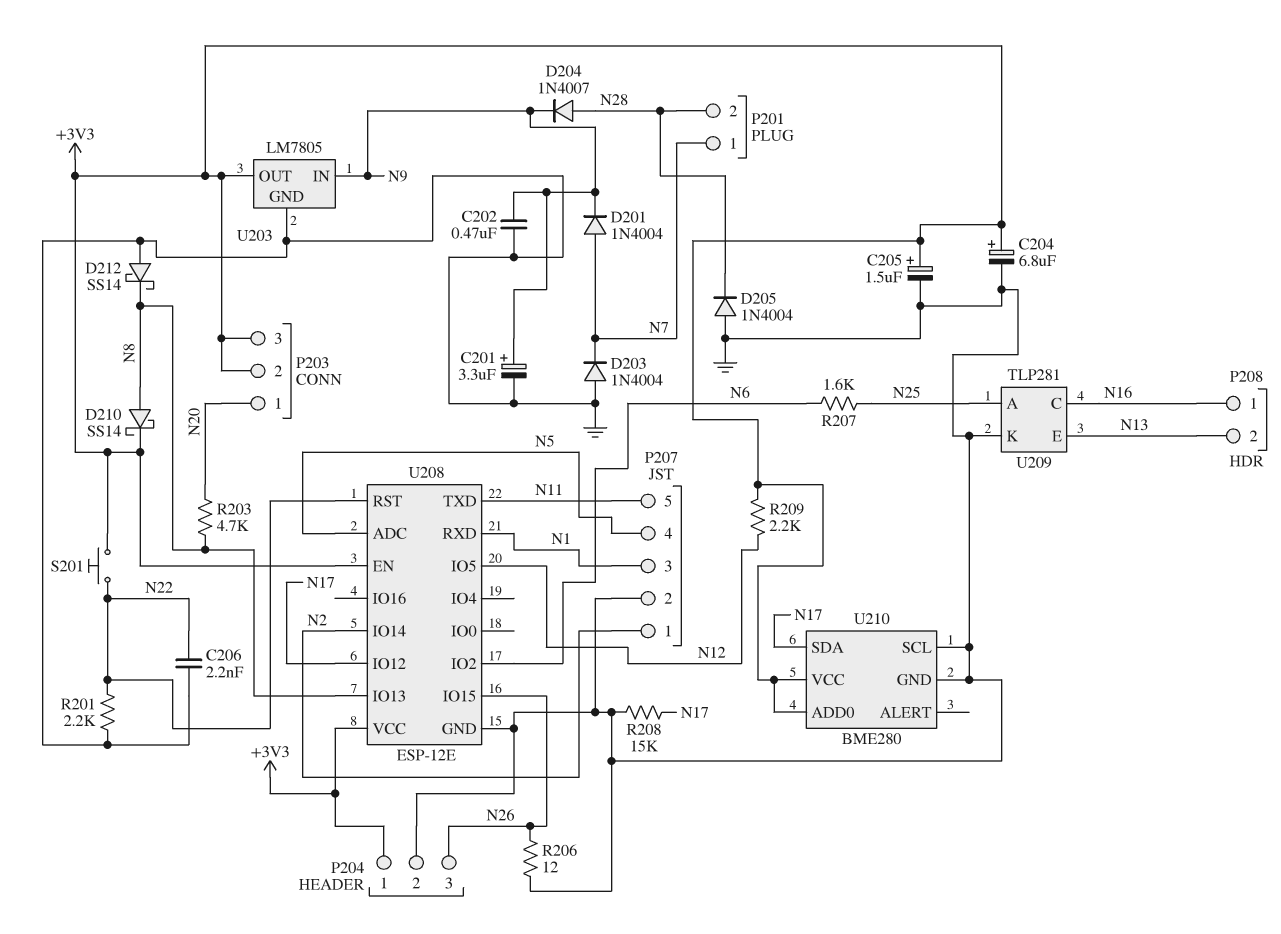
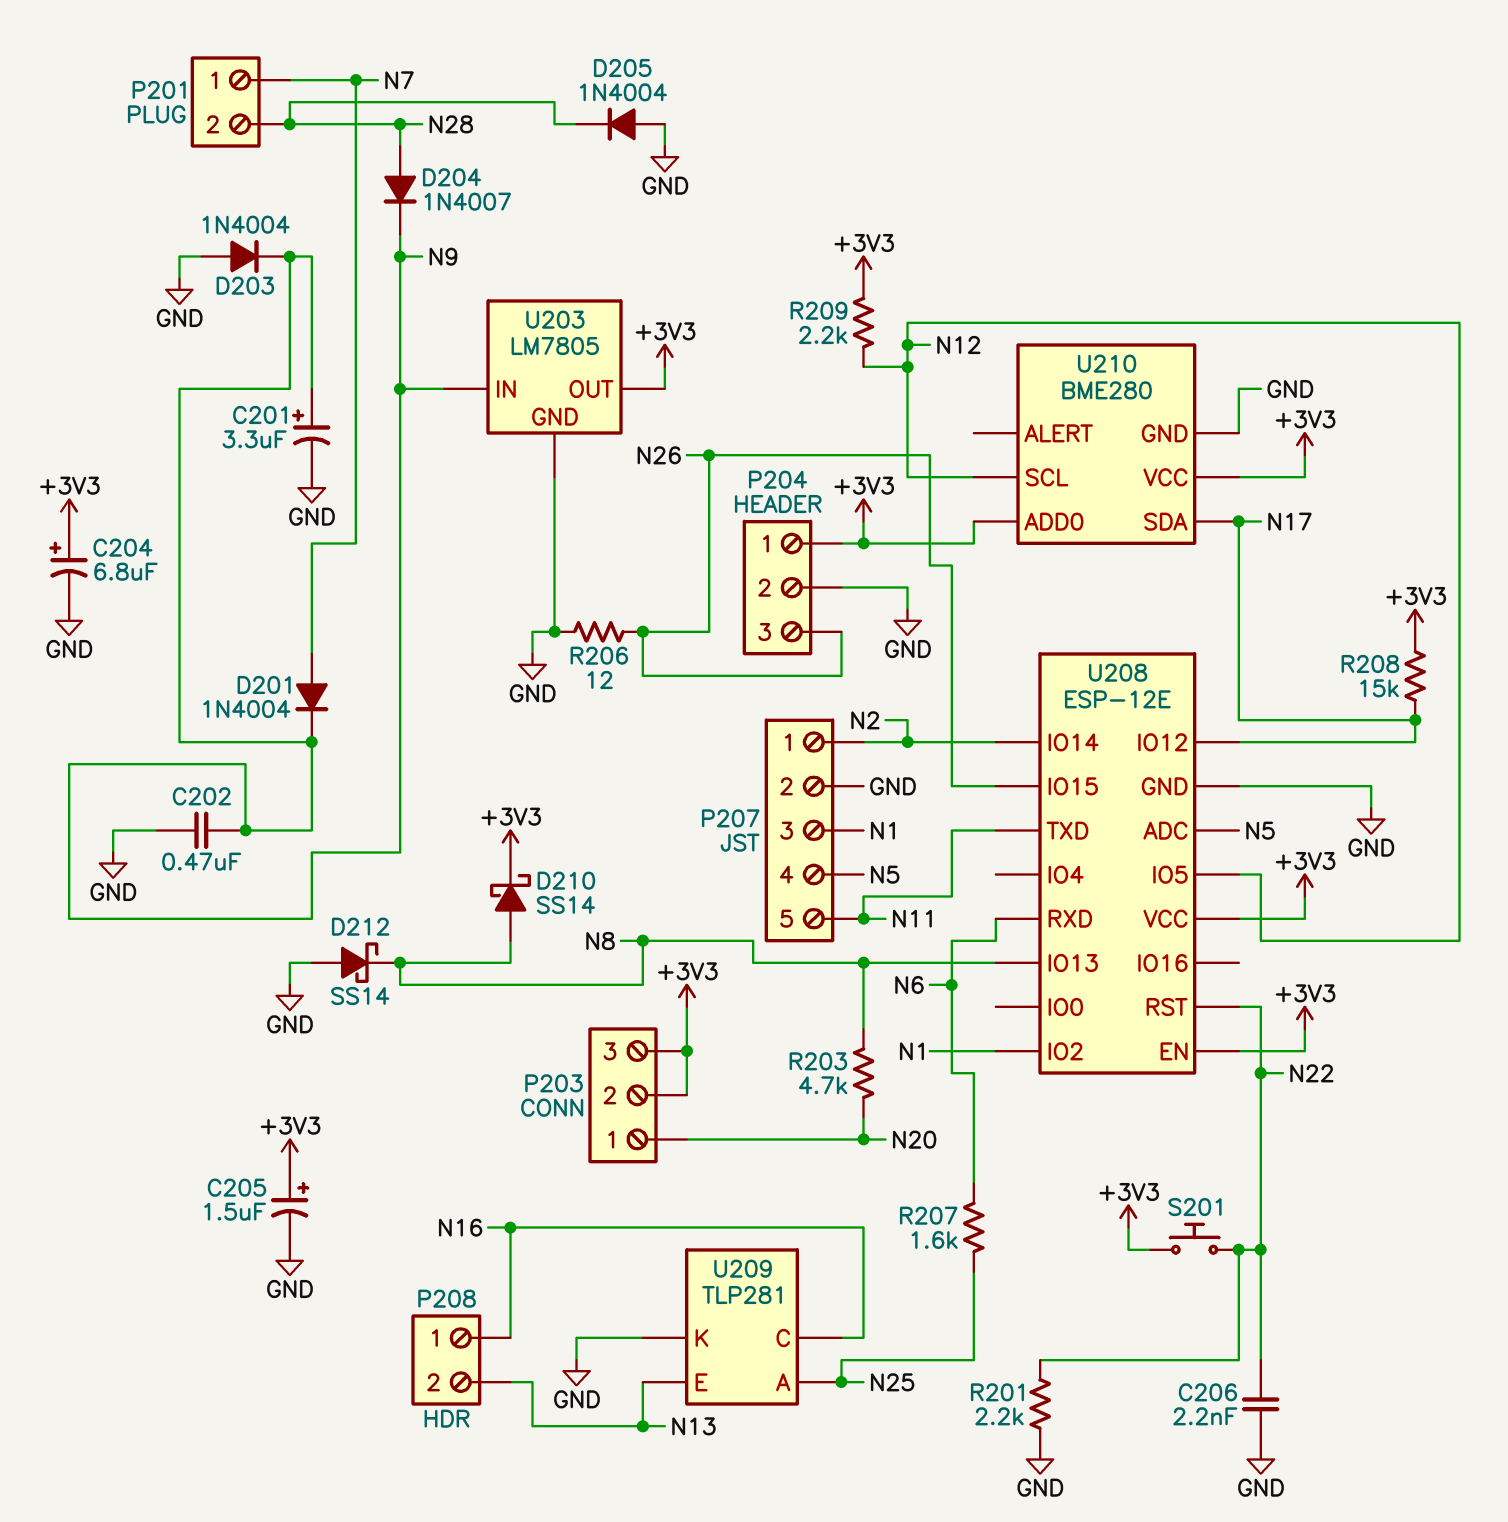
D203: diode 1N4004 (A GND, K N7) -> diode 1N4004 (A GND, K N9)
R208: 15k (GND, N17) -> 15k (+3V3, N17)
U208 pin IO2: N6 -> N1
U208 pin RXD: N1 -> N6
U210 pin SCL: GND -> N12

